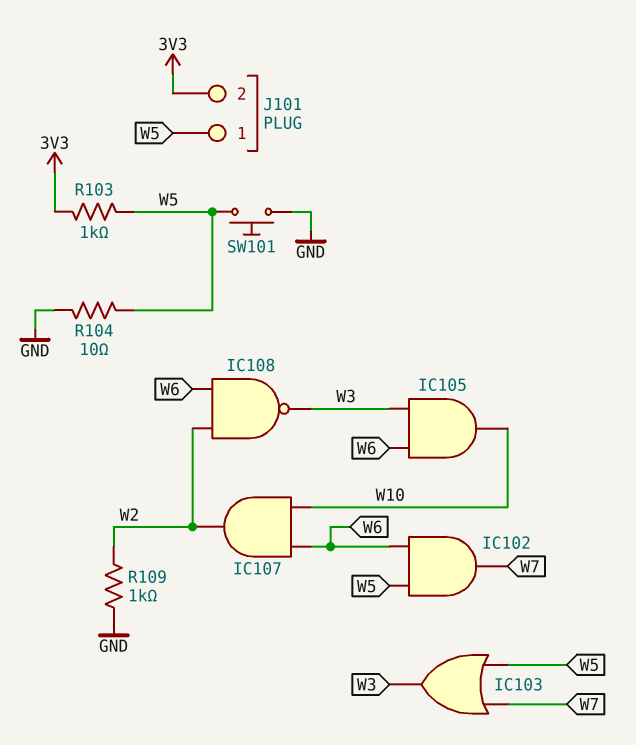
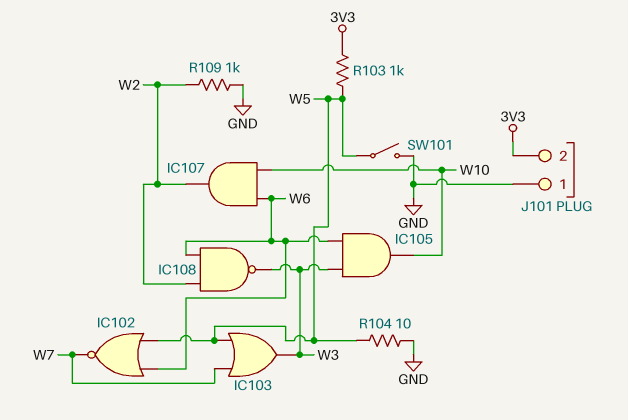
IC102: AND (in W5, in W6, out W7) -> NOR (in W5, in W6, out W7)
J101 pin 1: W5 -> GND
SW101: button (GND, W5) -> switch (GND, W5)

